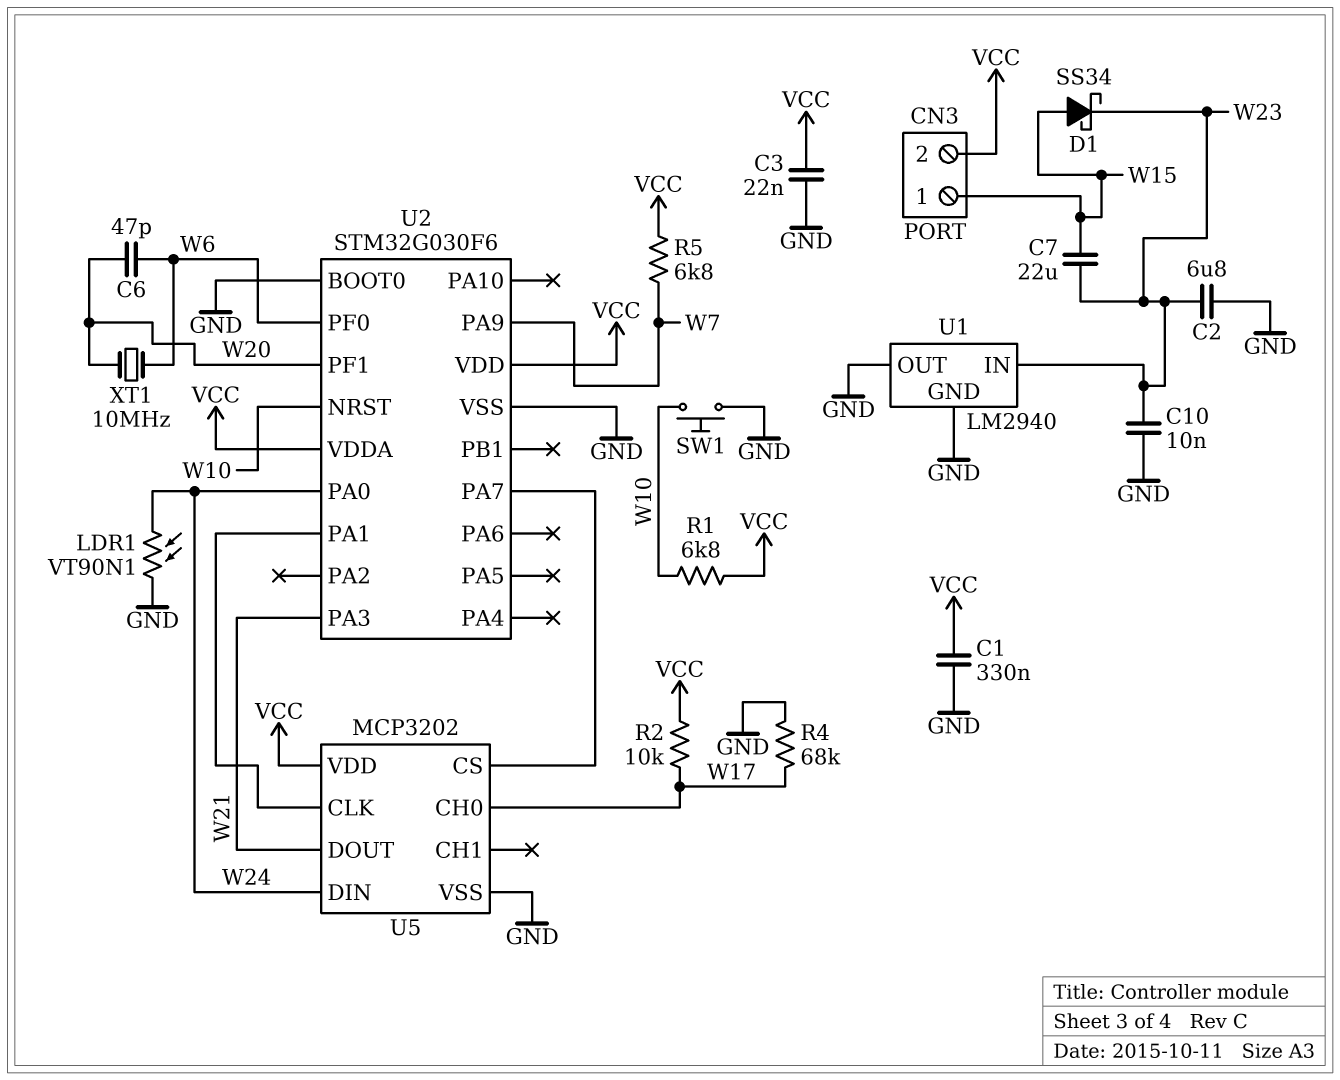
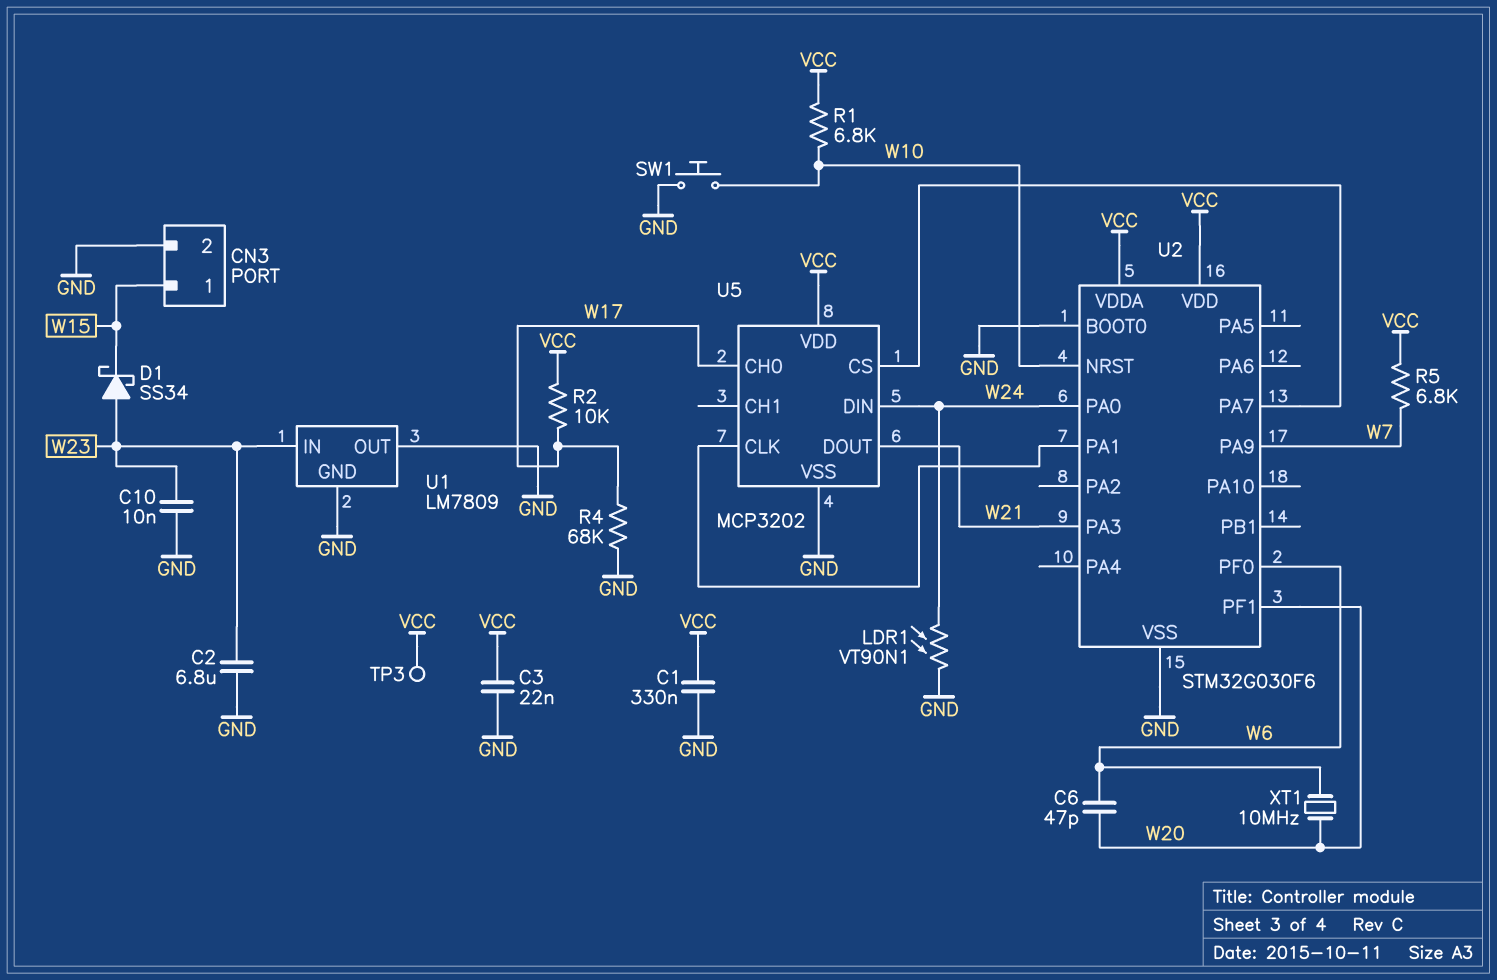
C7: 22uF (W15, W23) -> none
CN3 pin 2: VCC -> GND
D1: schottky SS34 (A W15, K W23) -> schottky SS34 (A W23, K W15)
TP3: none -> test point (VCC)
U1: LM2940 -> LM7809

